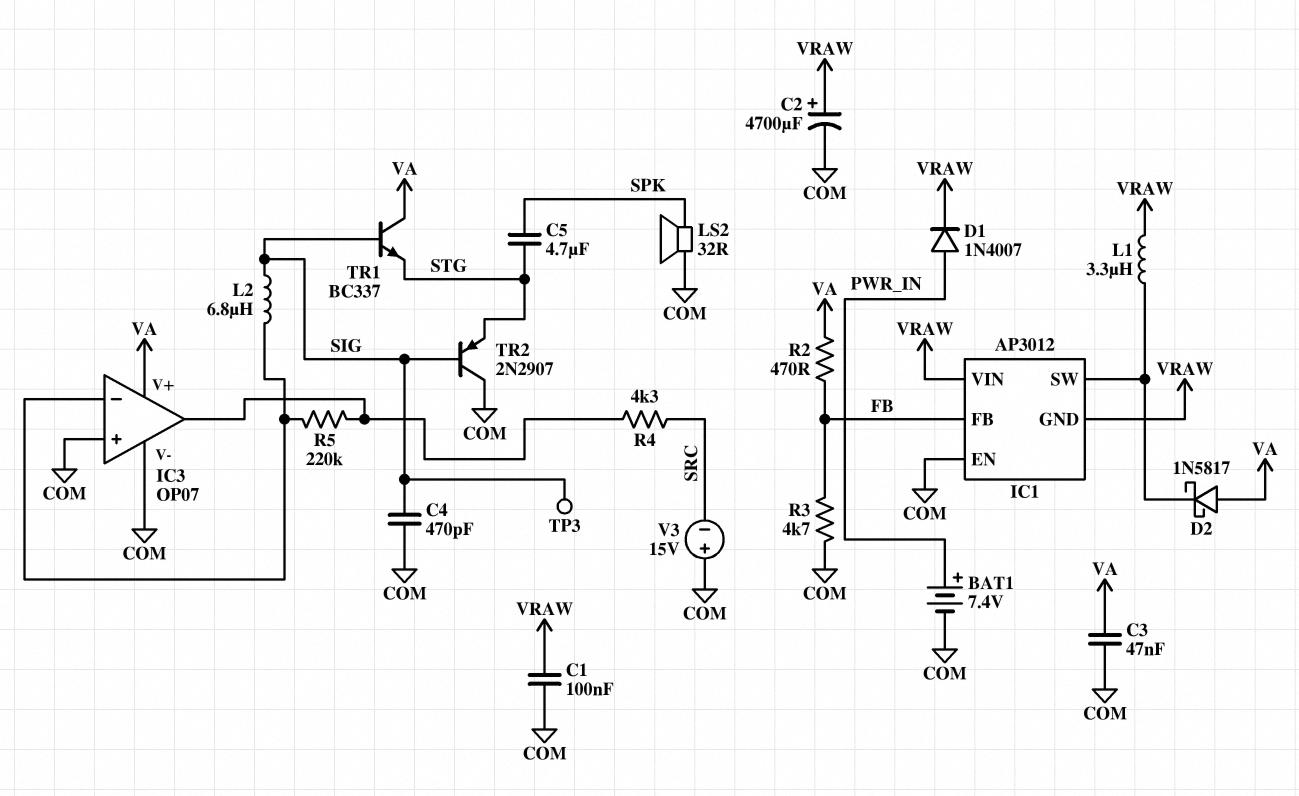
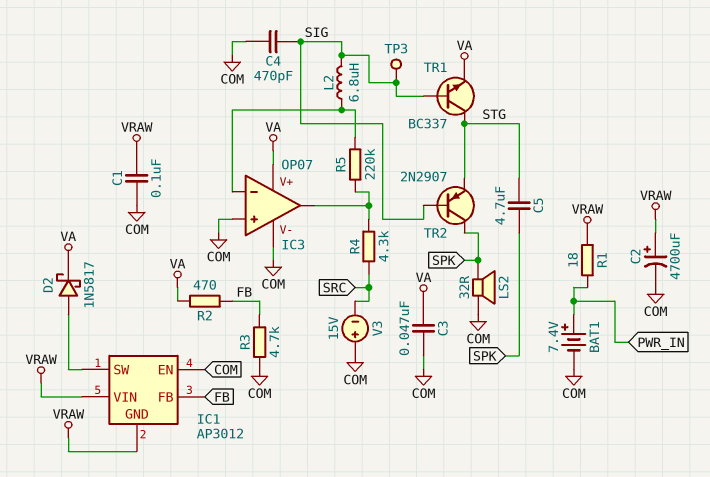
D1: diode 1N4007 (A PWR_IN, K VRAW) -> none
D2: schottky 1N5817 (A VA, K IC1/SW) -> schottky 1N5817 (A IC1/SW, K VA)
L1: 3.3uH (IC1/SW, VRAW) -> none
R1: none -> 18 (PWR_IN, VRAW)
TR1: NPN BC337 (B SIG, C VA, E STG) -> NPN BC337 (B SIG, C STG, E VA)
TR2: PNP 2N2907 (B SIG, C COM, E STG) -> PNP 2N2907 (B SIG, C SPK, E STG)

